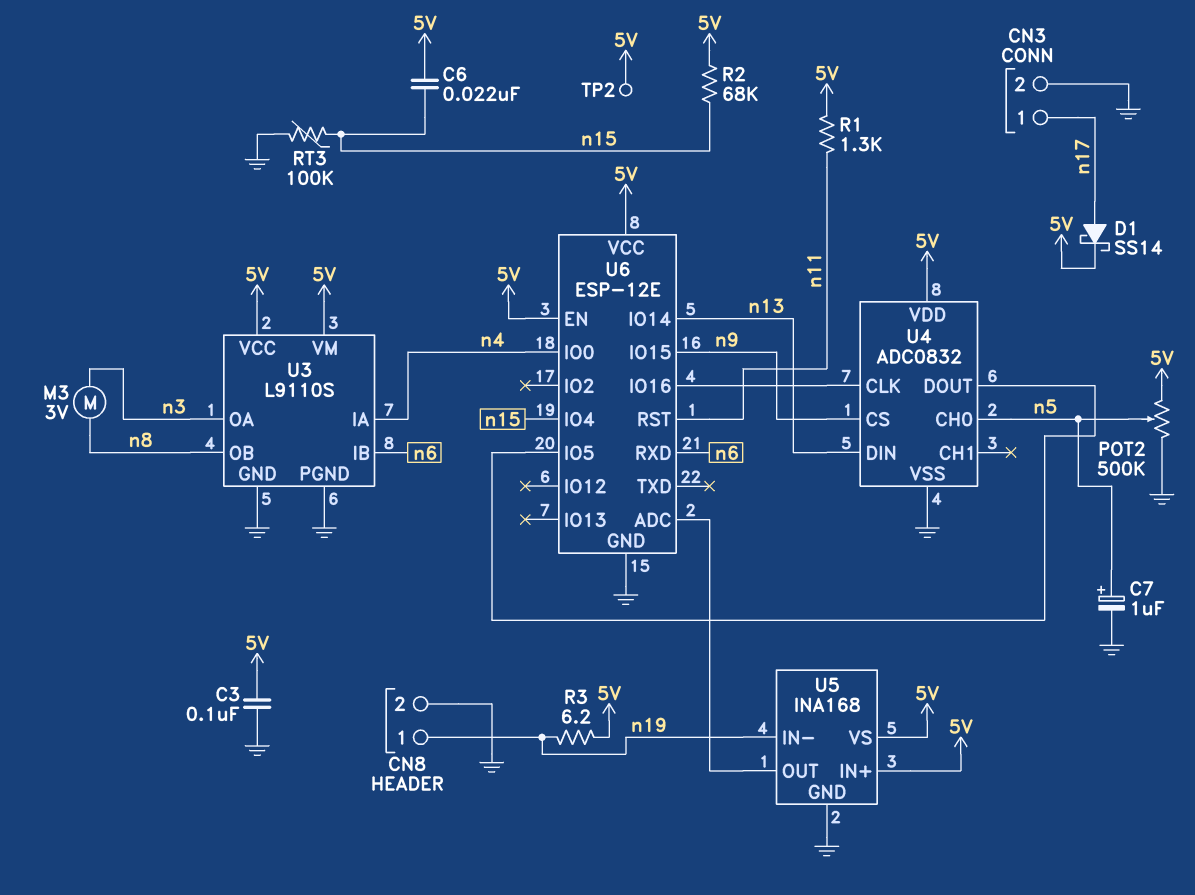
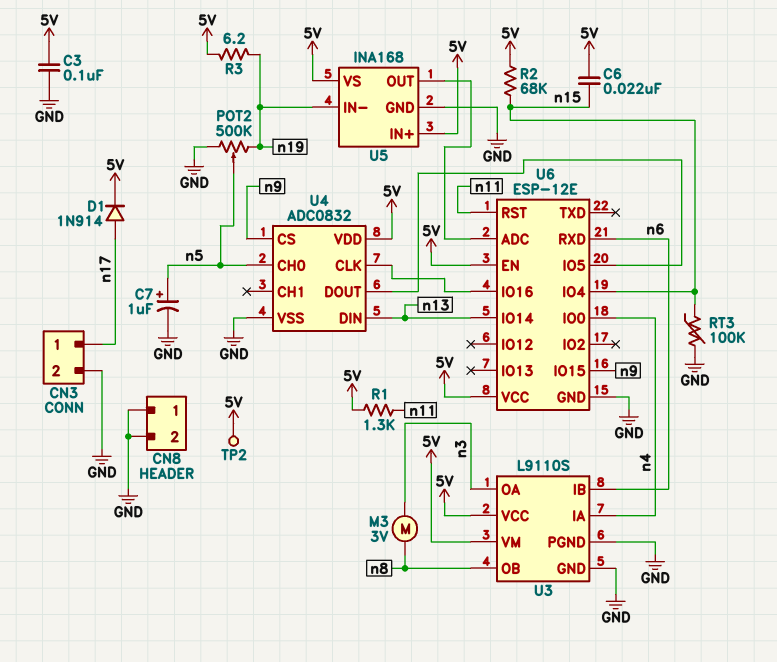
CN8 pin 1: n19 -> GND
D1: schottky SS14 (A n17, K 5V) -> diode 1N914 (A n17, K 5V)
POT2: 500k (5V, GND, wiper n5) -> 500k (GND, n19, wiper n5)

